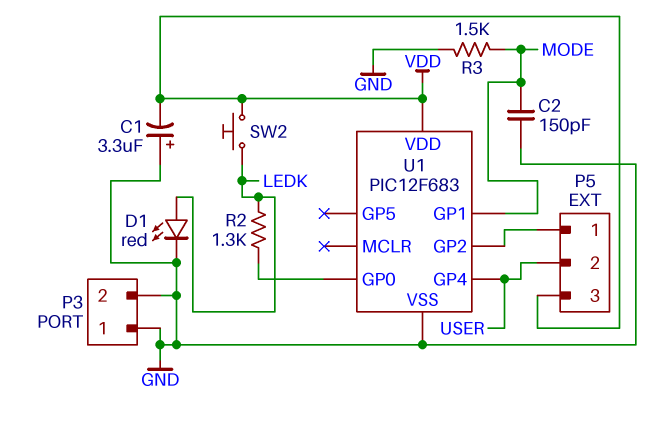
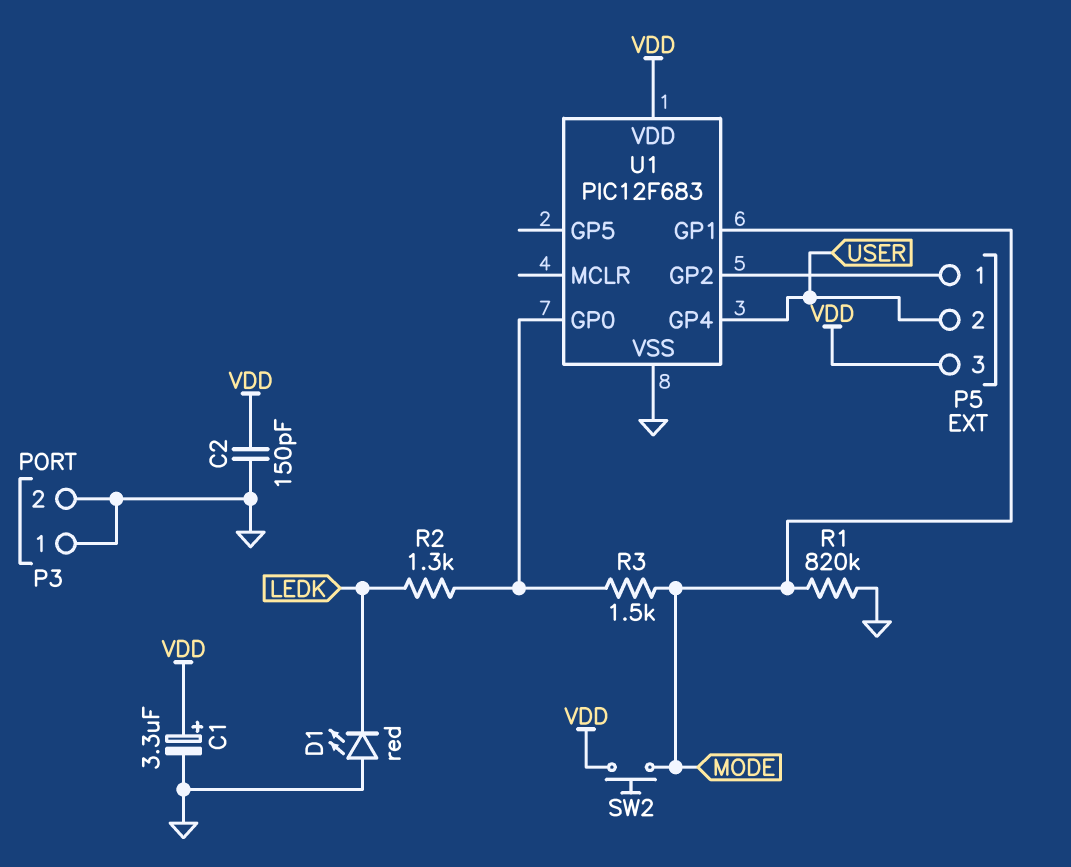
C1: 3.3uF (plus GND, minus VDD) -> 3.3uF (plus VDD, minus GND)
C2: 150pF (GND, MODE) -> 150pF (GND, VDD)
D1: LED red (A LEDK, K GND) -> LED red (A GND, K LEDK)
R1: none -> 820k (GND, MODE)
R3: 1.5k (GND, MODE) -> 1.5k (MODE, U1/GP0)
SW2: button (LEDK, VDD) -> button (MODE, VDD)

